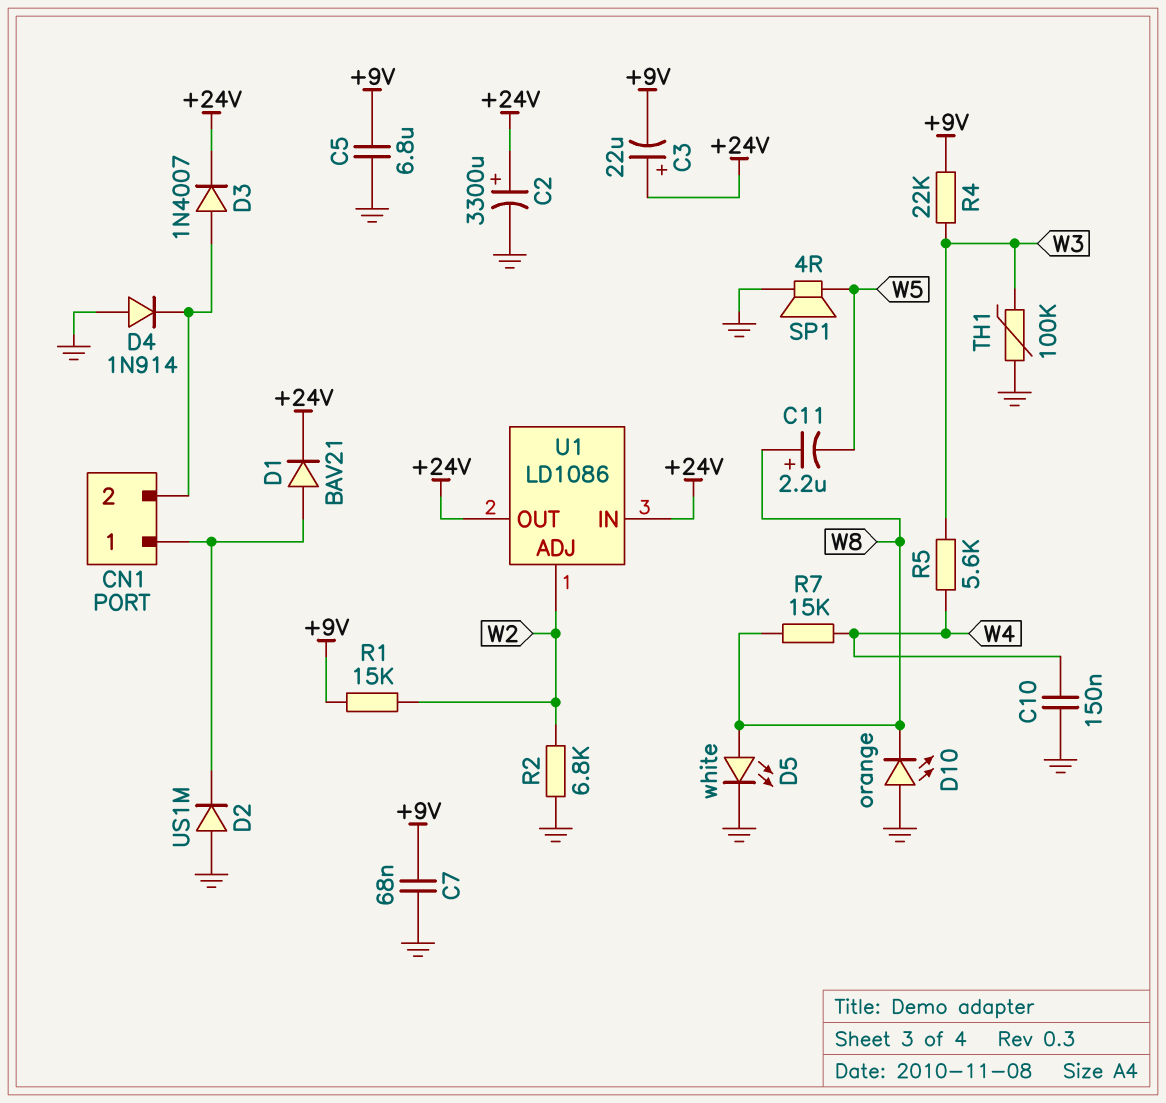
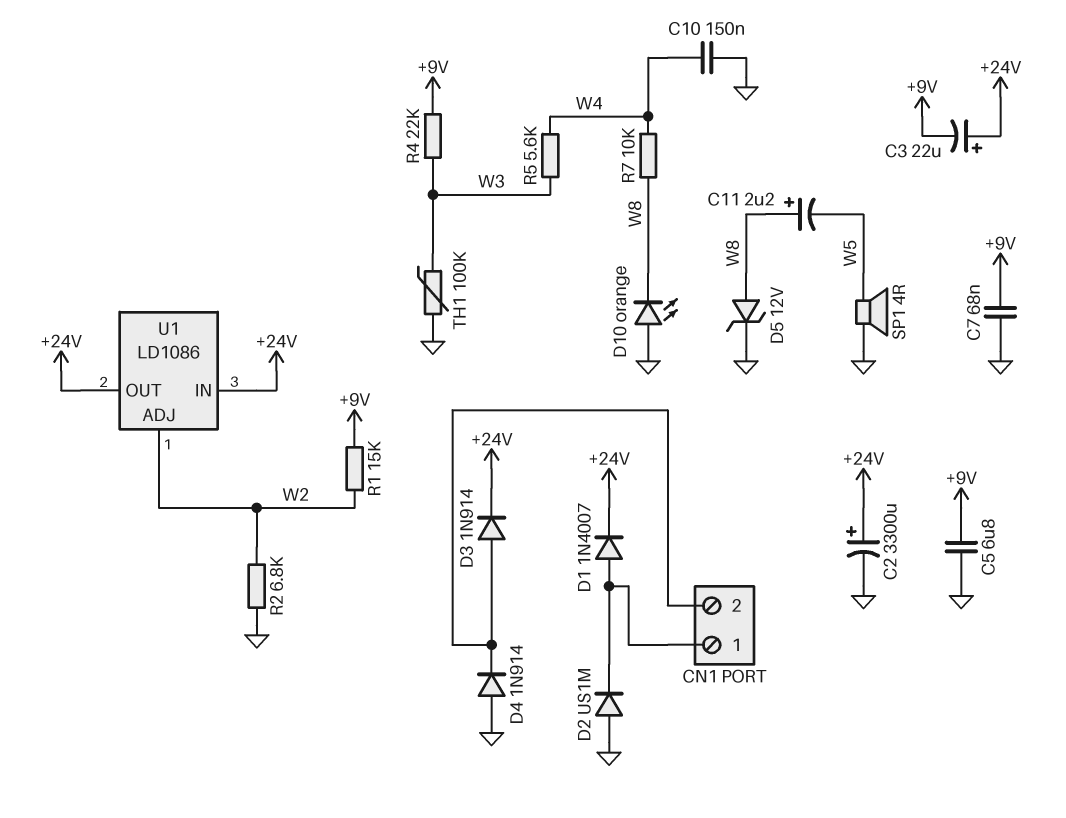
D1: diode BAV21 (A CN1/1, K +24V) -> diode 1N4007 (A CN1/1, K +24V)
D3: diode 1N4007 (A CN1/2, K +24V) -> diode 1N914 (A CN1/2, K +24V)
D5: LED white (A W8, K GND) -> zener 12V (A W8, K GND)
R7: 15k (W4, W8) -> 10k (W4, W8)

